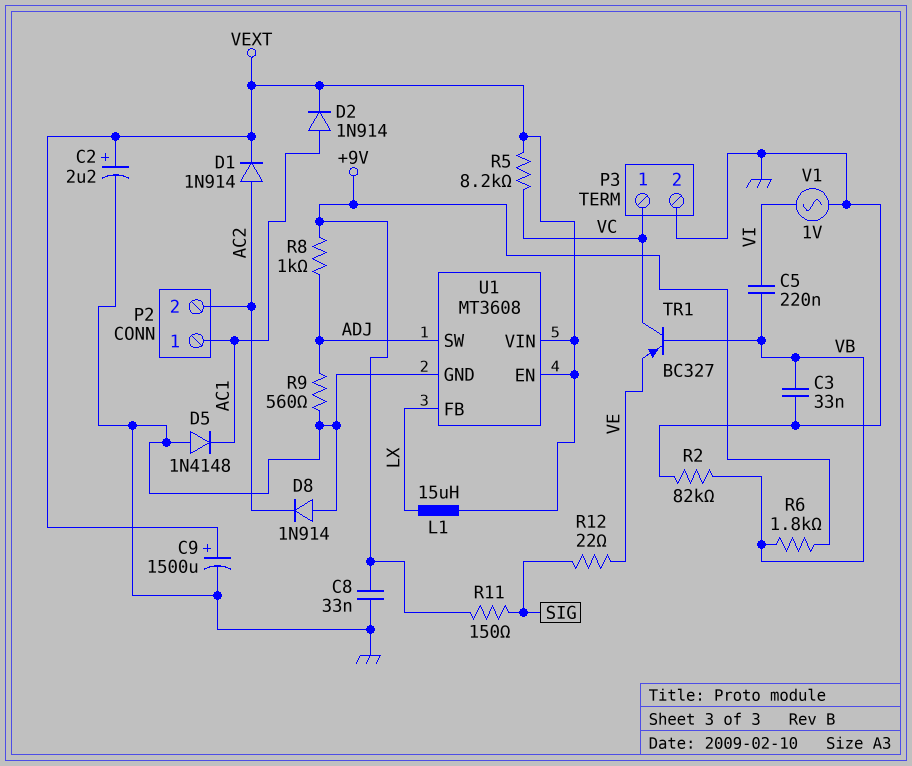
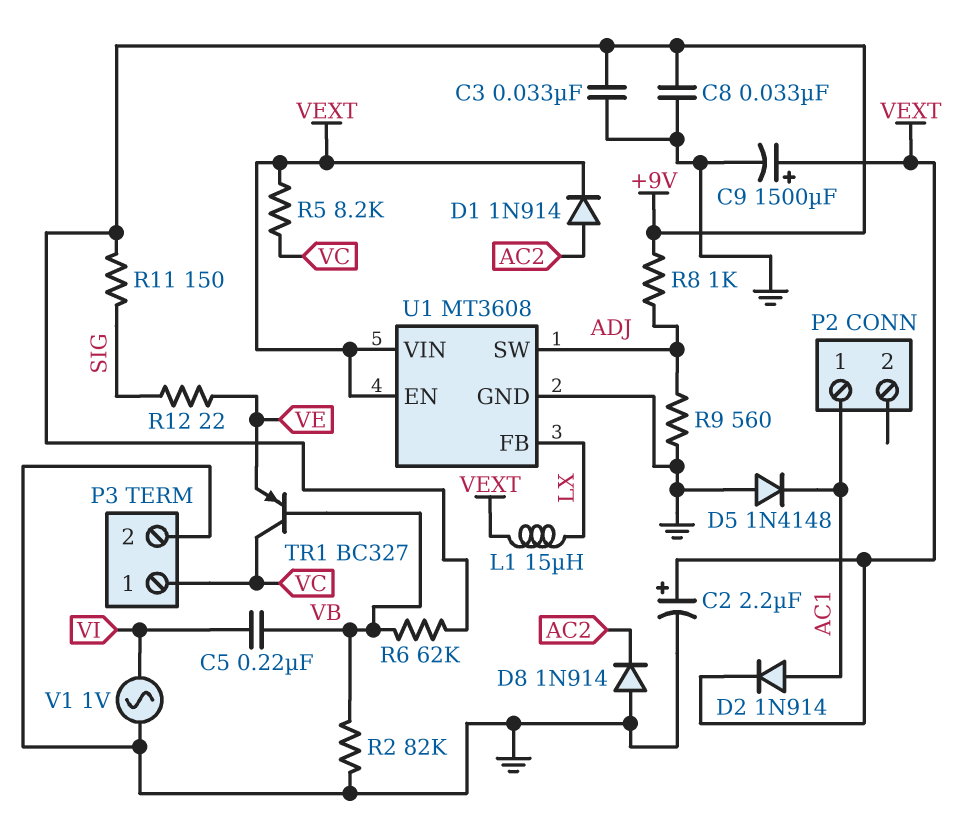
C3: 33nF (GND, VB) -> 33nF (+9V, GND)
P2 pin 2: AC2 -> none
R6: 1.8k (+9V, VB) -> 62k (+9V, VB)

